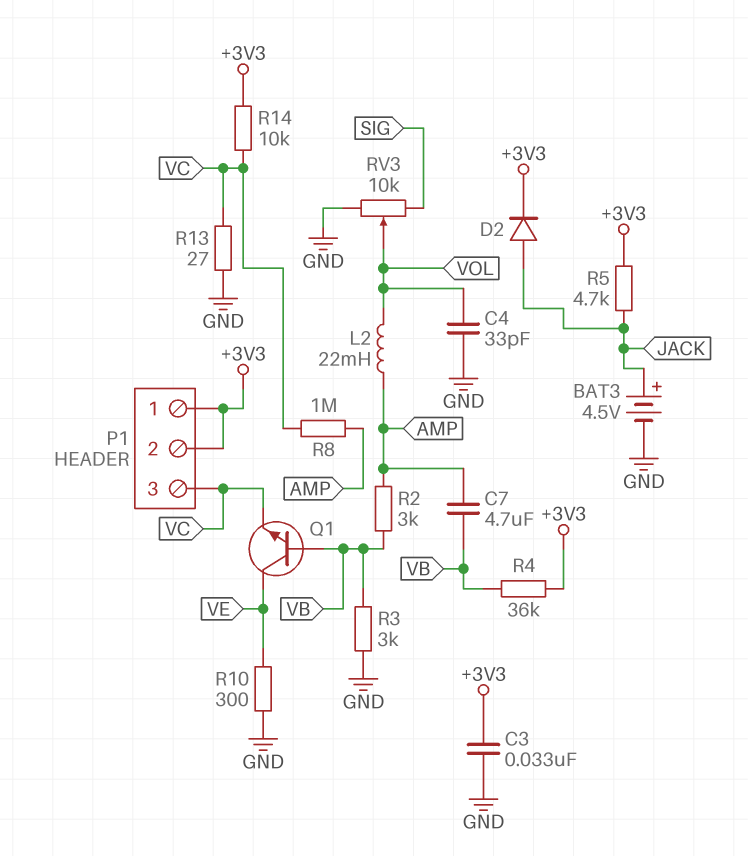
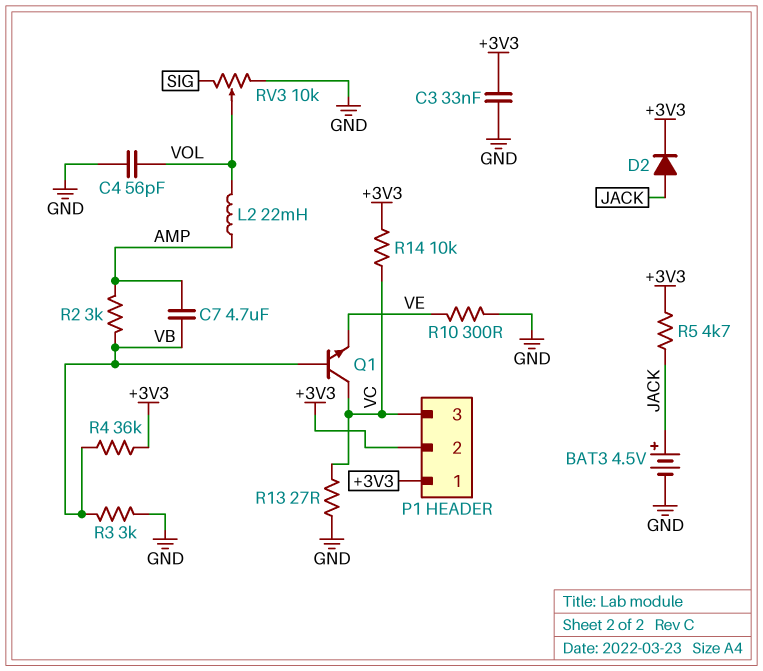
C4: 33pF (GND, VOL) -> 56pF (GND, VOL)
Q1: NPN (B VB, C VE, E VC) -> NPN (B VB, C VC, E VE)
R8: 1M (AMP, VC) -> none

